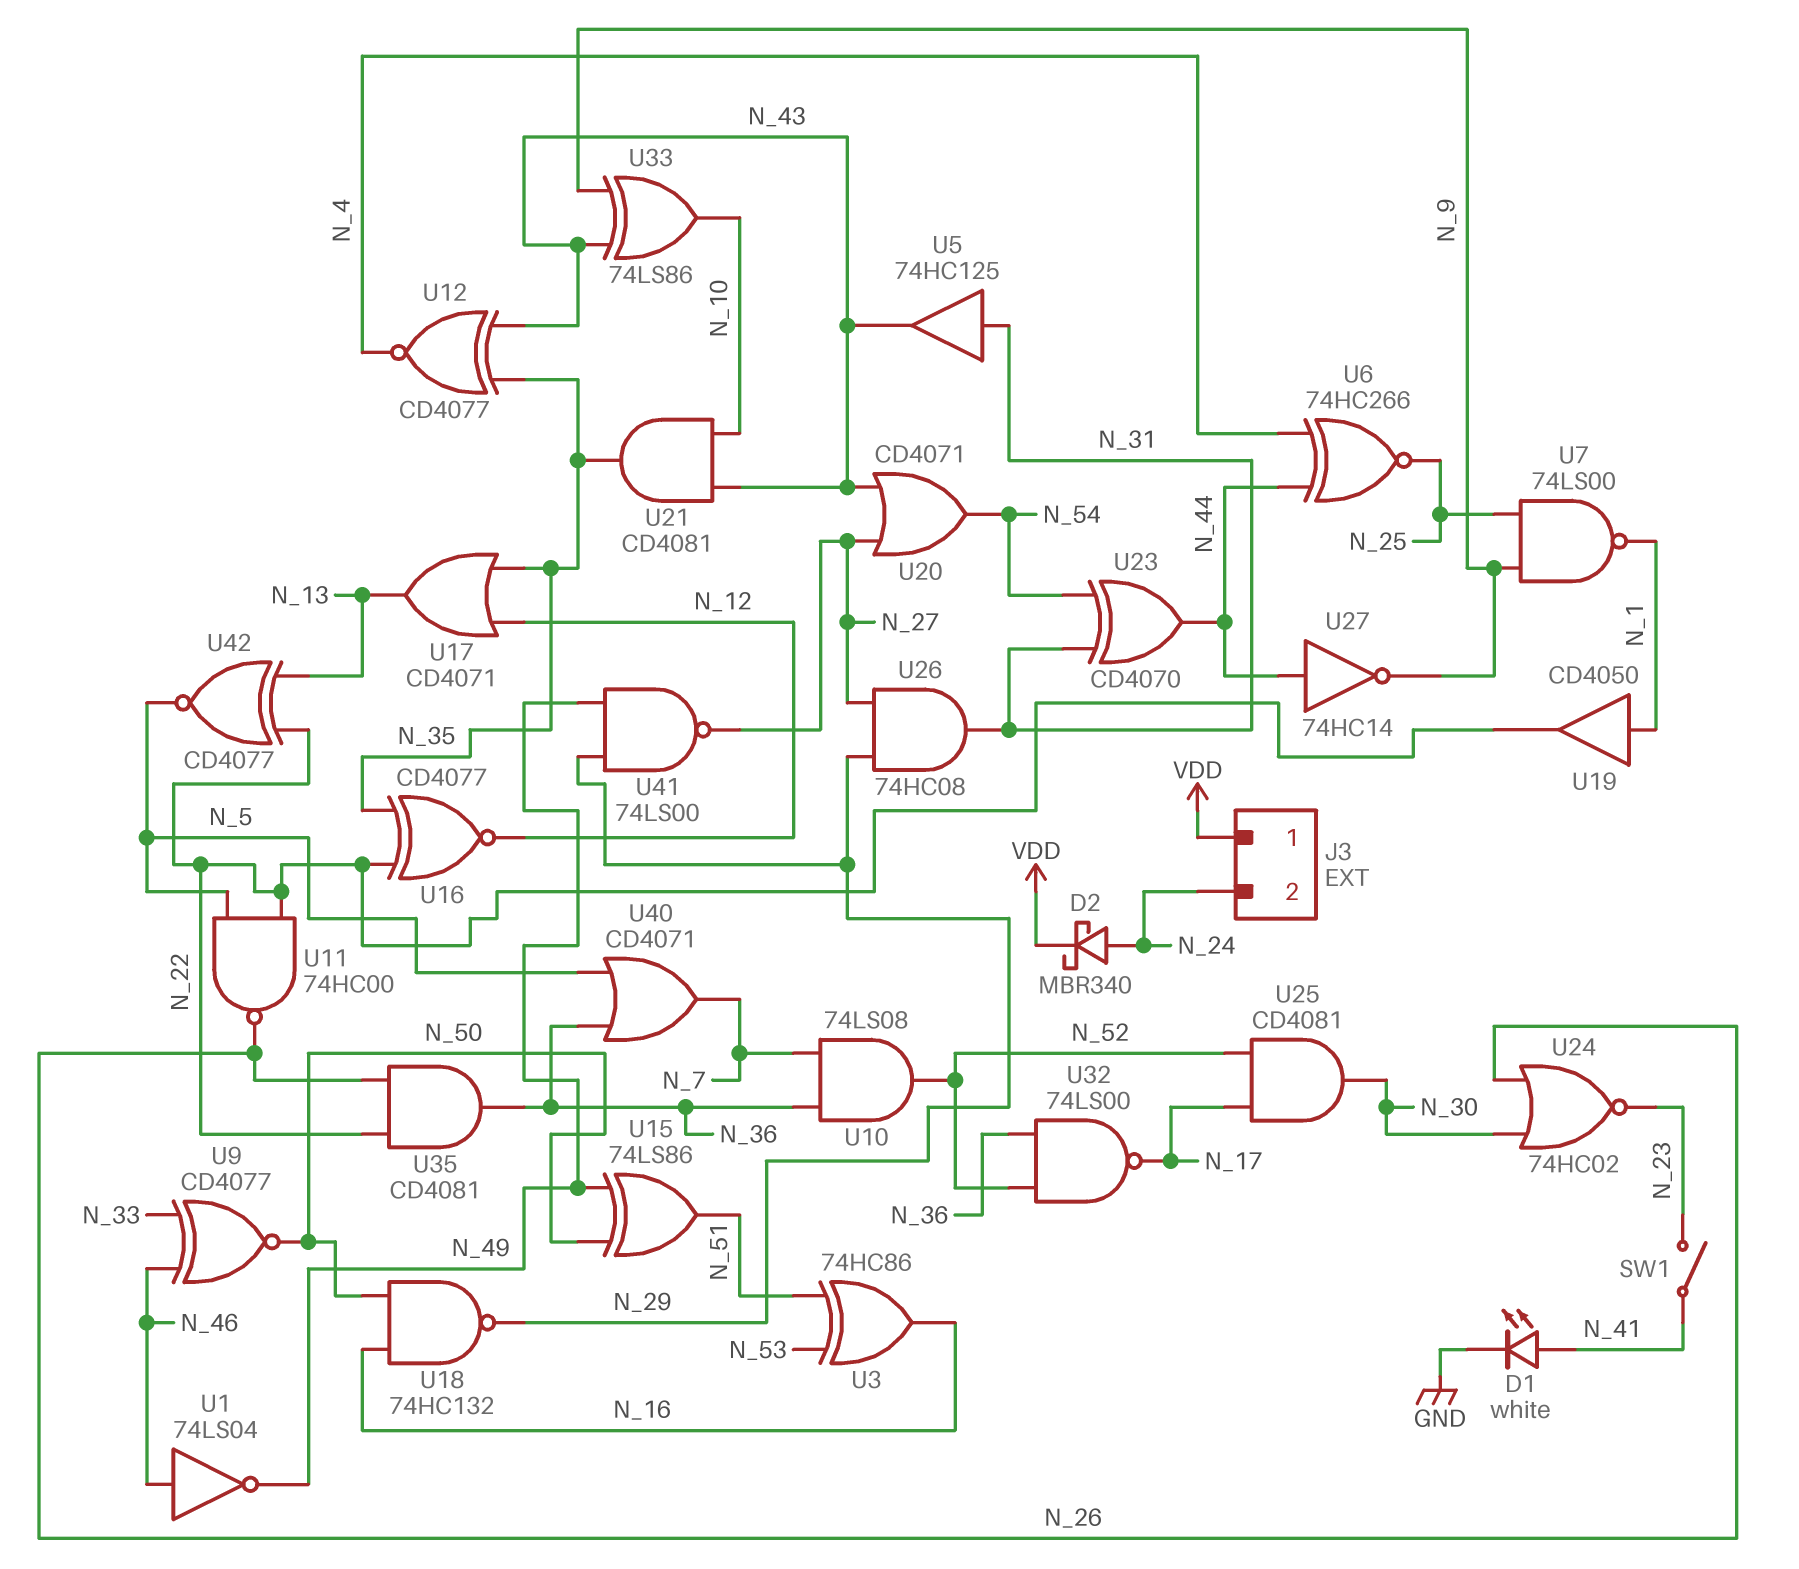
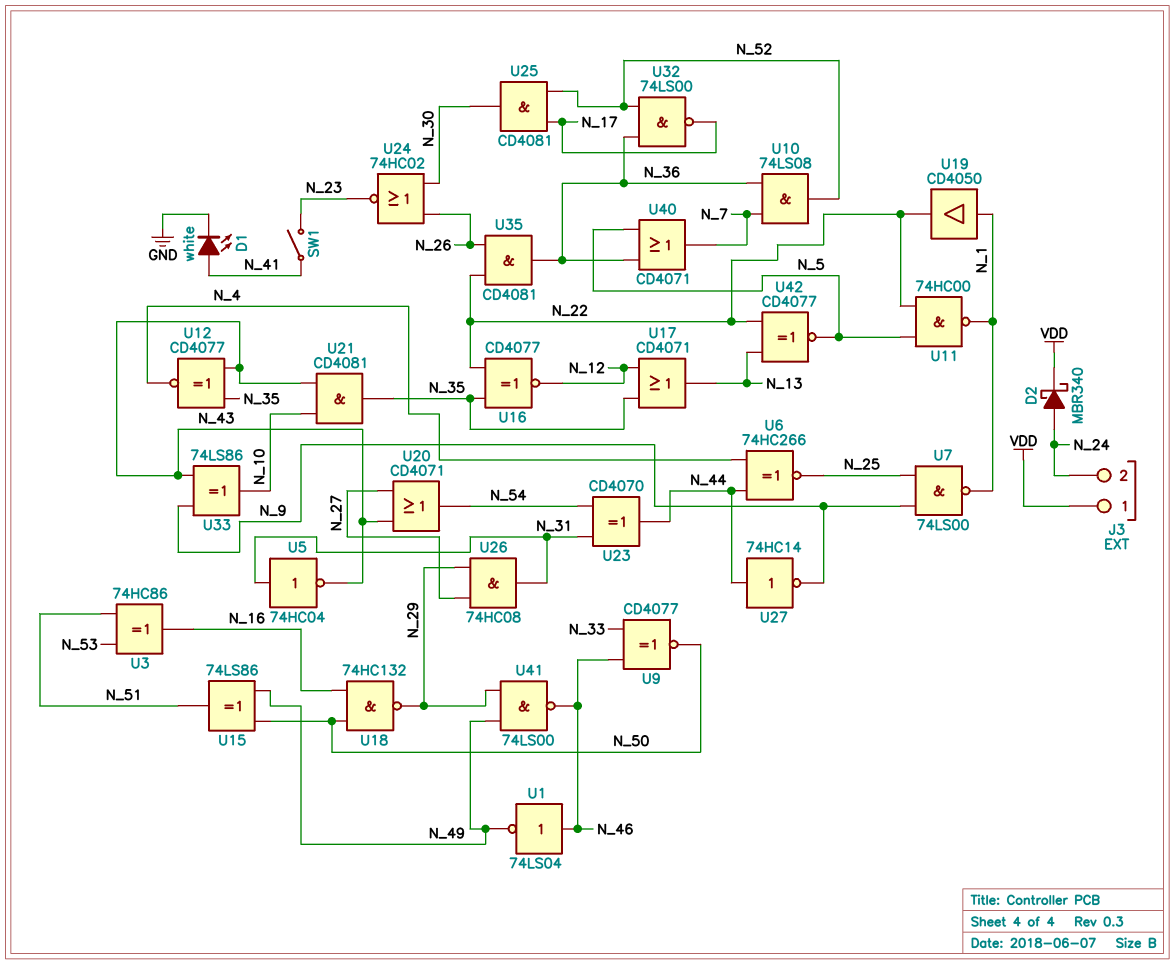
U5: buffer 74HC125 (in N_31, out N_43) -> NOT 74HC04 (in N_31, out N_43)
U11: NAND 74HC00 (in N_5, in N_22, out N_26) -> NAND 74HC00 (in N_5, in N_22, out N_1)
U41: NAND 74LS00 (in N_29, in N_49, out N_27) -> NAND 74LS00 (in N_29, in N_49, out N_46)

